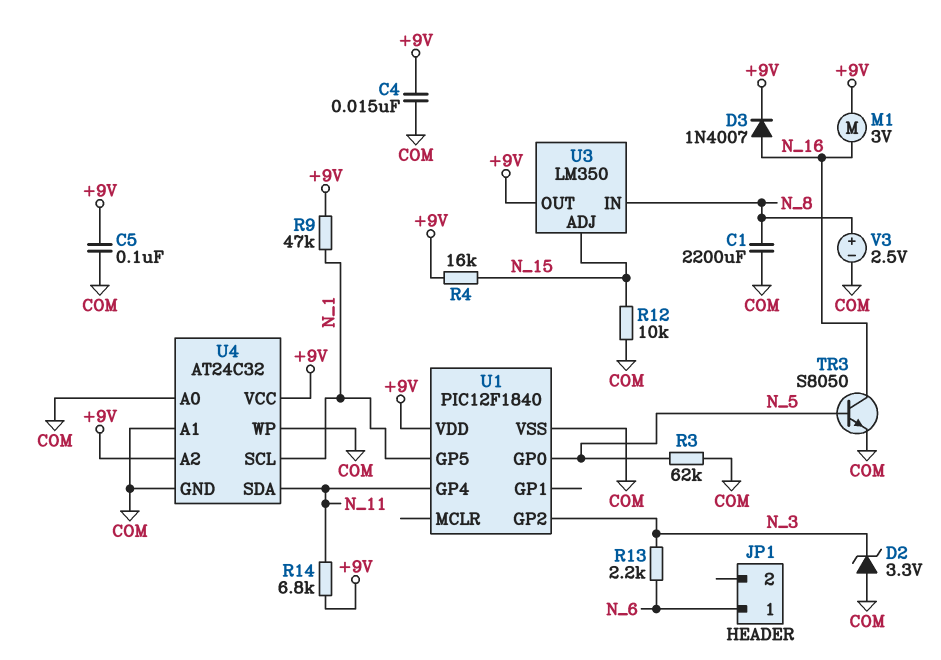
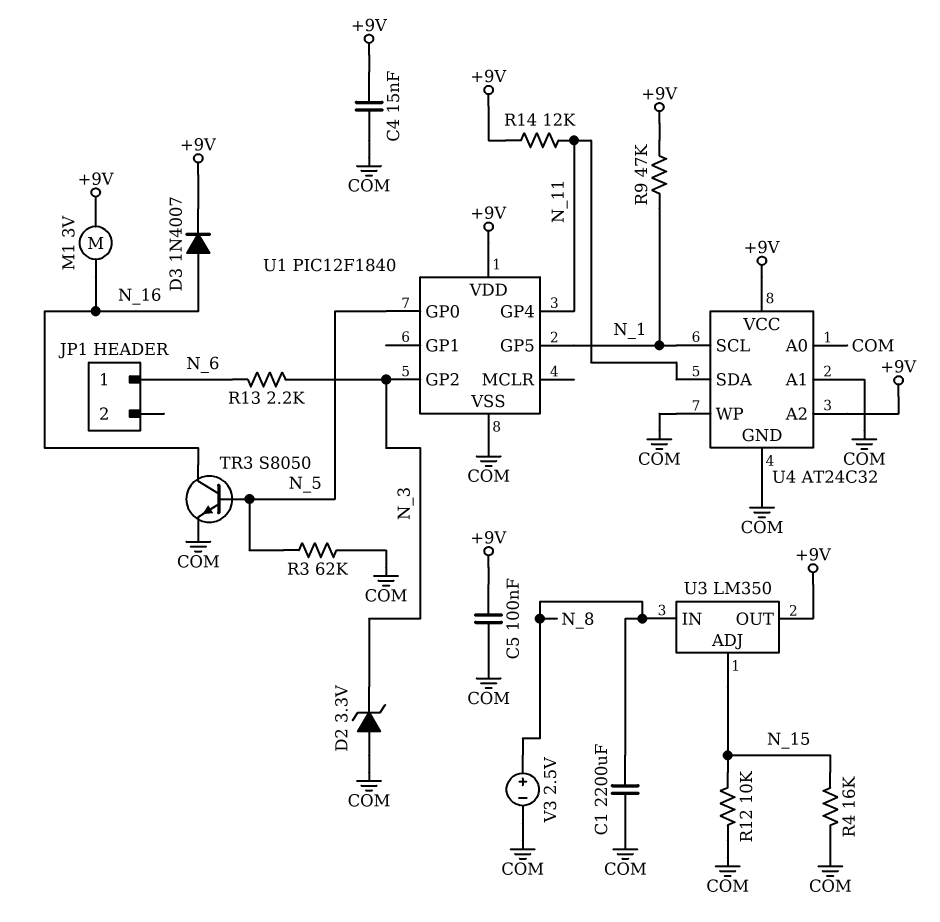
R4: 16k (+9V, N_15) -> 16k (COM, N_15)
R14: 6.8k (+9V, N_11) -> 12k (+9V, N_11)

